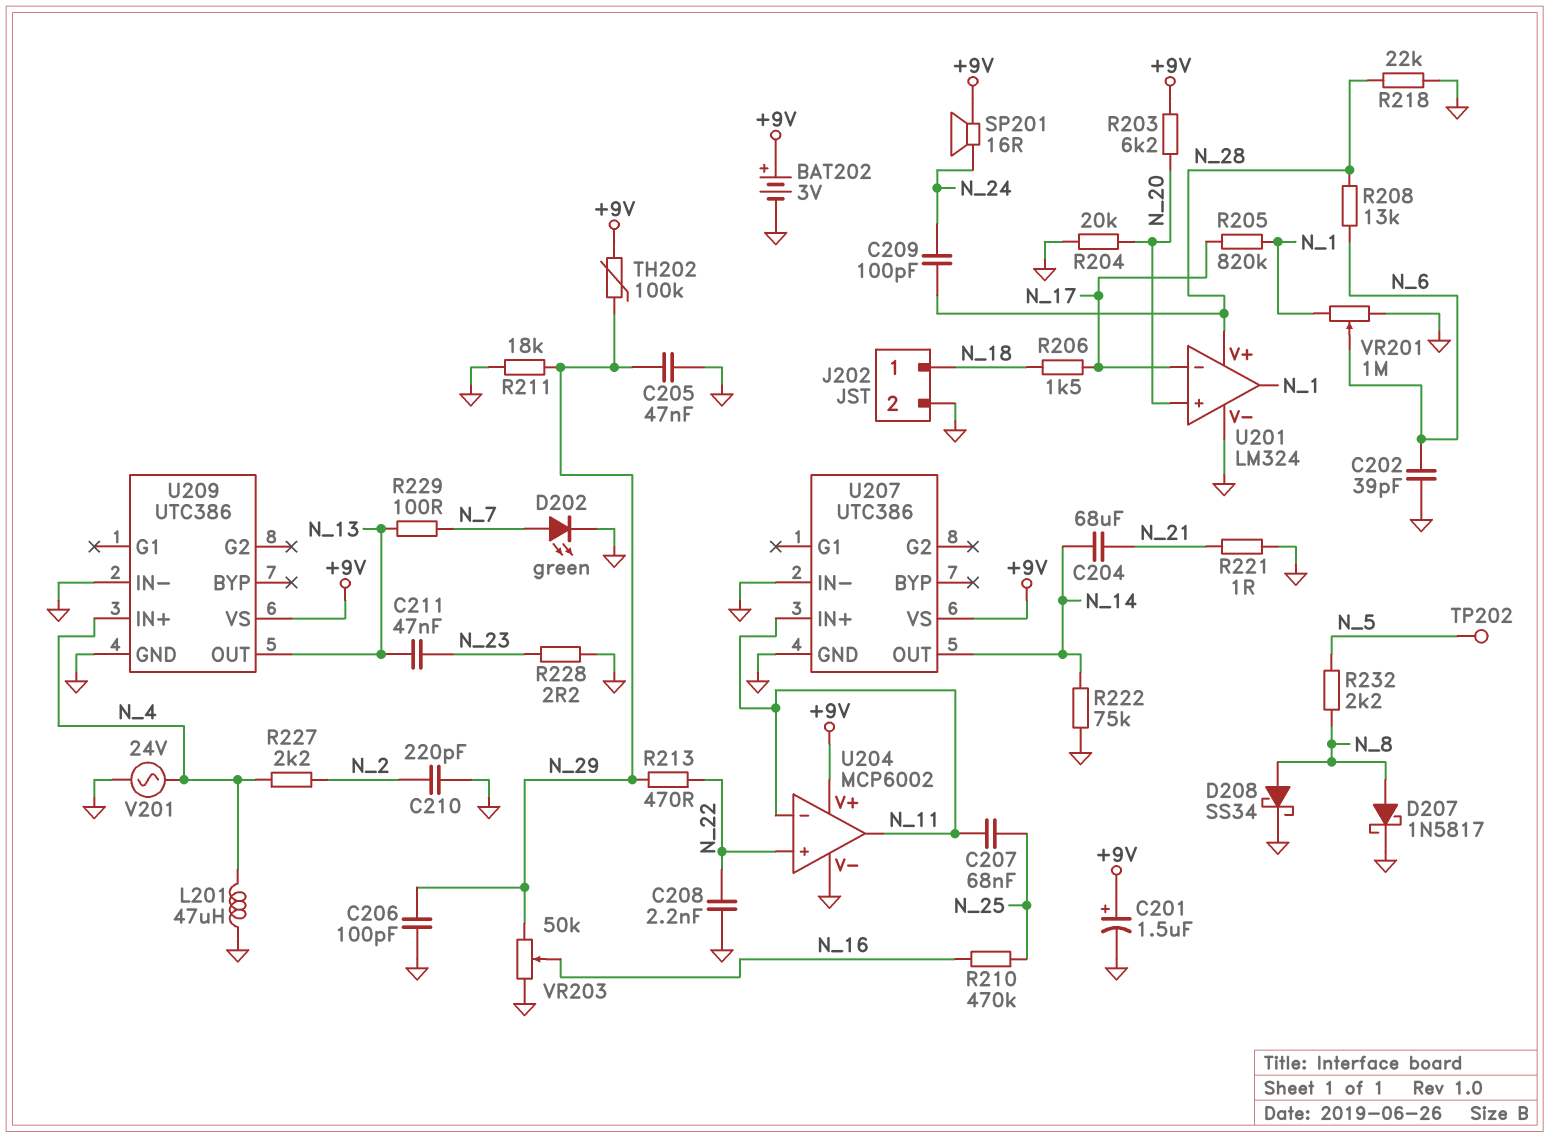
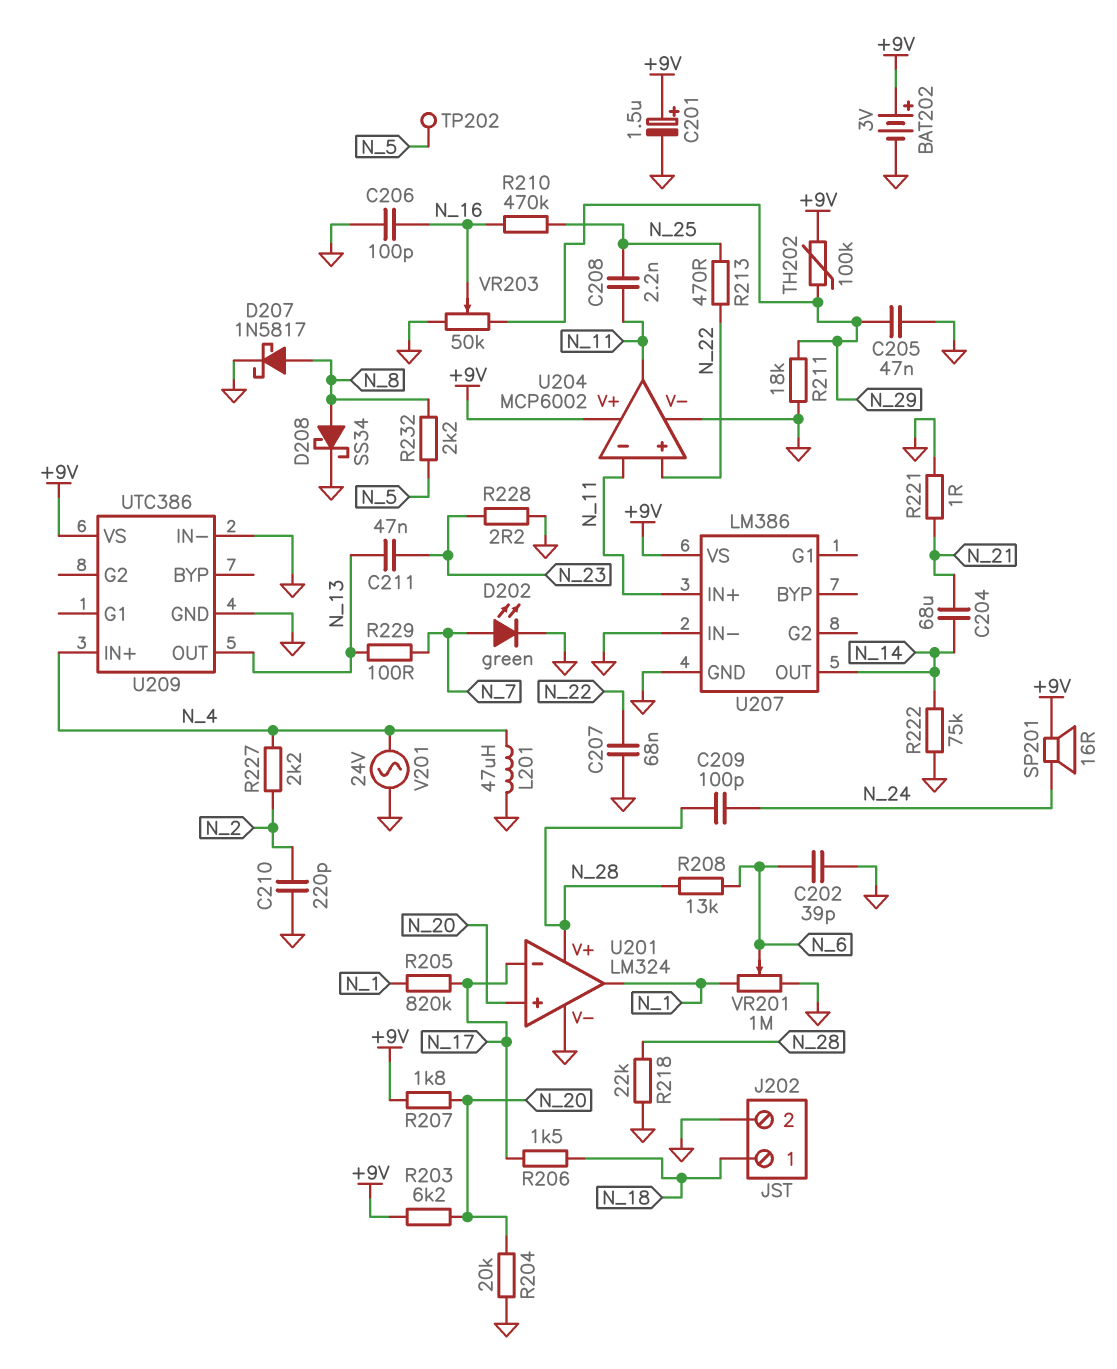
C206: 100pF (GND, N_29) -> 100pF (GND, N_16)
C207: 68nF (N_11, N_25) -> 68nF (GND, N_22)
C208: 2.2nF (GND, N_22) -> 2.2nF (N_11, N_25)
R207: none -> 1.8k (+9V, N_20)
R213: 470 (N_22, N_29) -> 470 (N_22, N_25)
U207: UTC386 -> LM386

